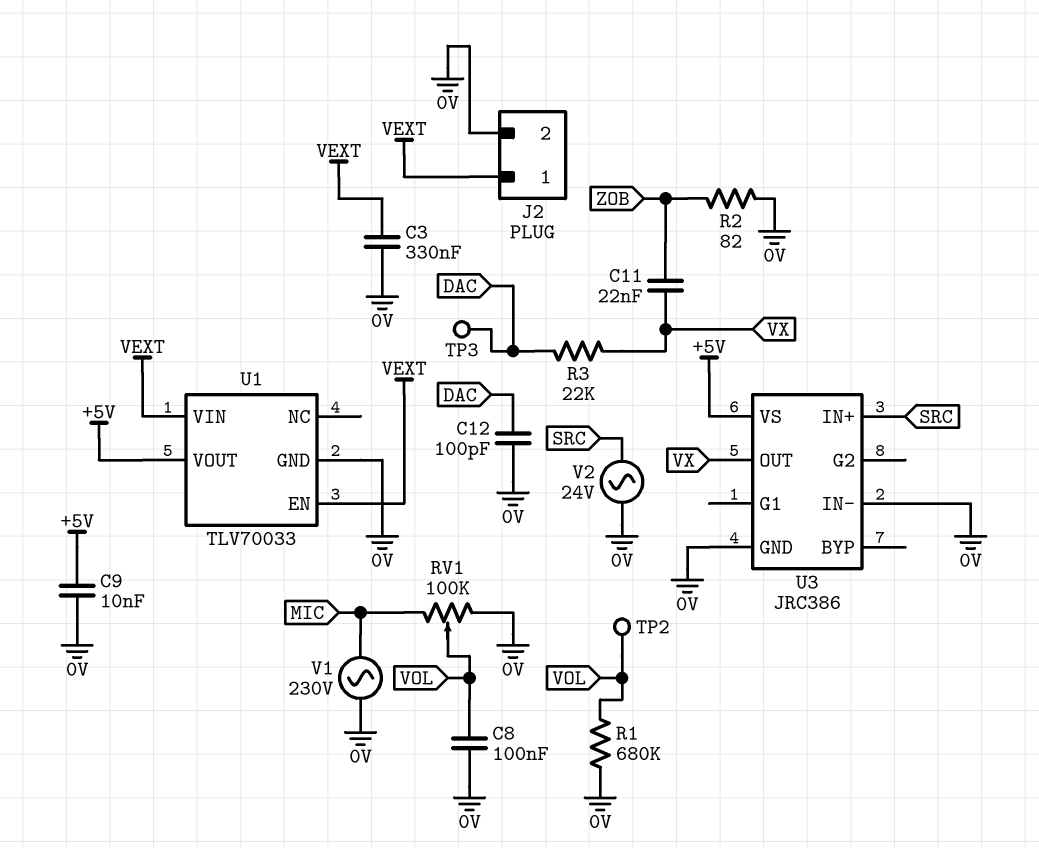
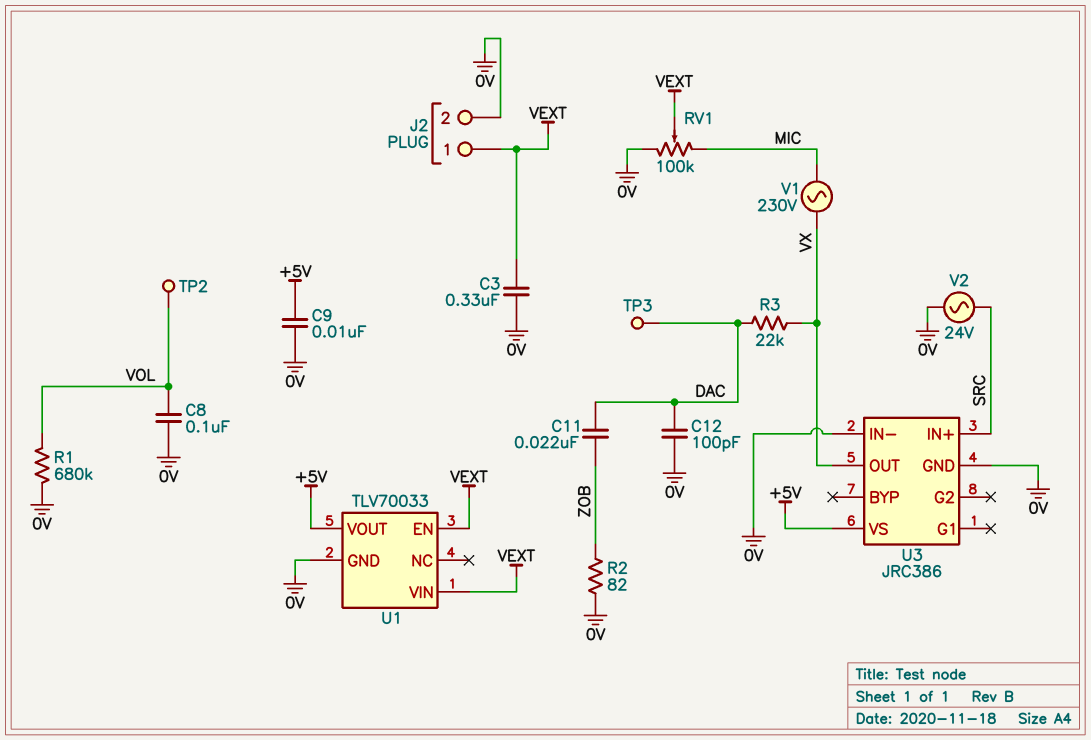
C11: 22nF (VX, ZOB) -> 22nF (DAC, ZOB)
RV1: 100k (0V, MIC, wiper VOL) -> 100k (0V, MIC, wiper VEXT)
V1: AC 230V (0V, MIC) -> AC 230V (MIC, VX)

